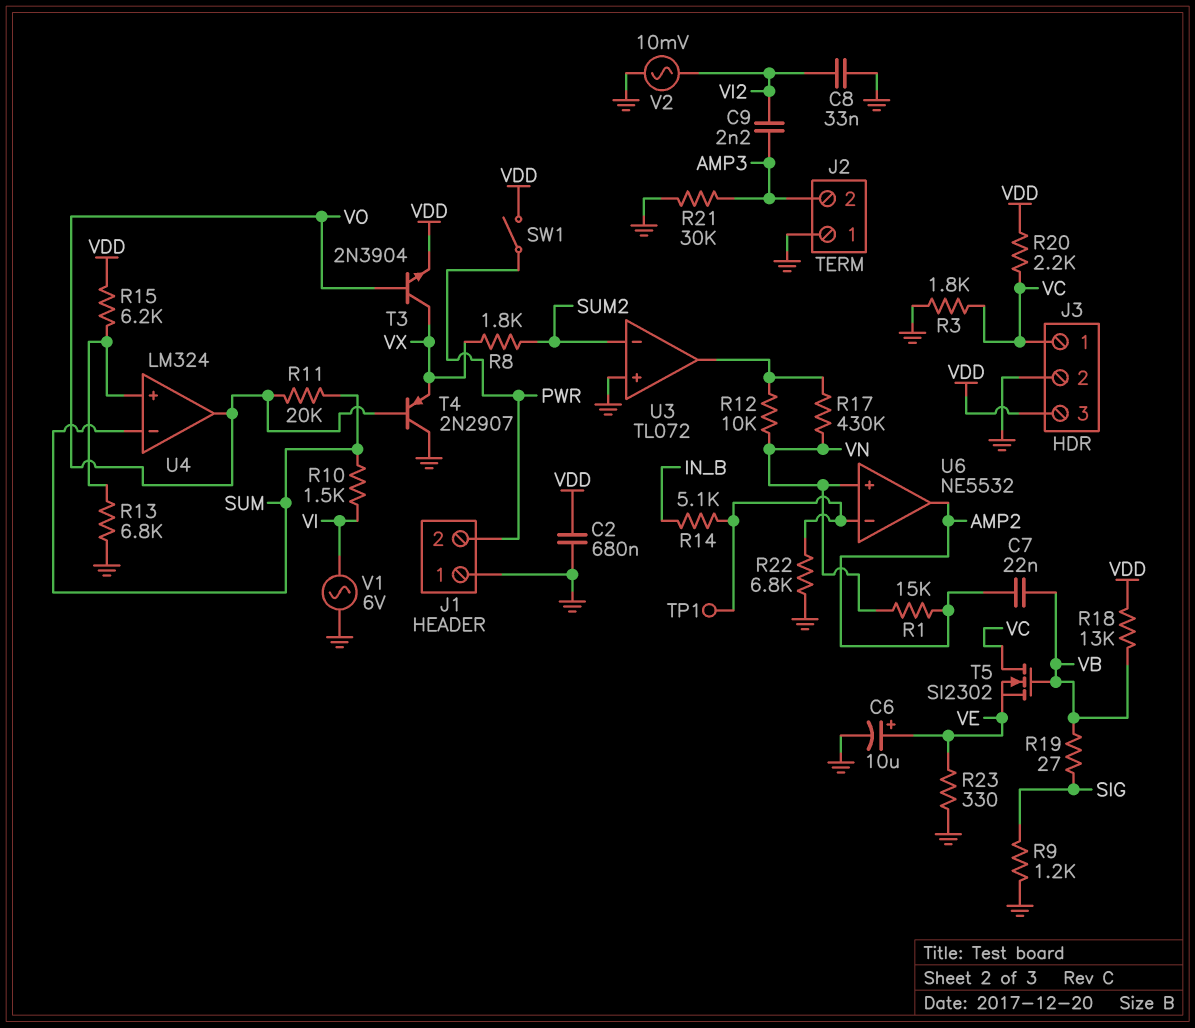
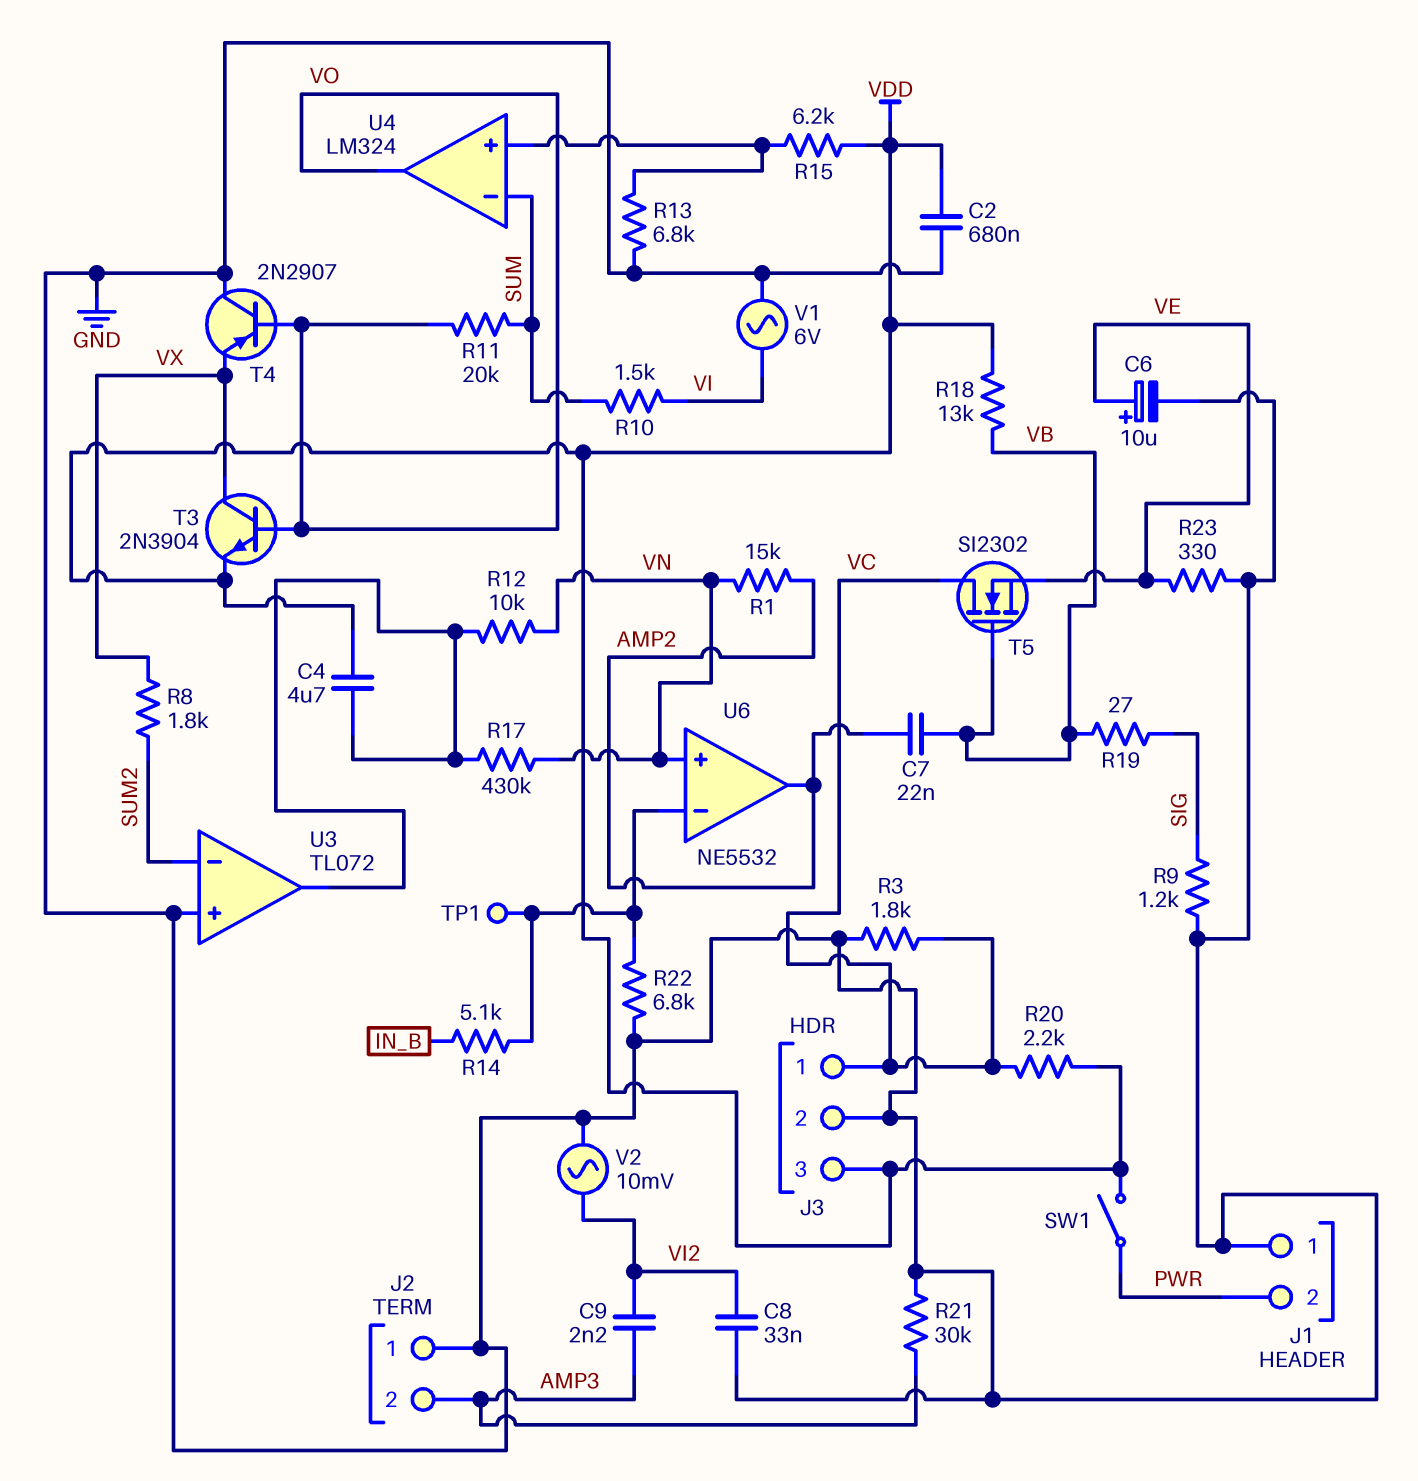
C4: none -> 4.7uF (U3/out, VDD)

